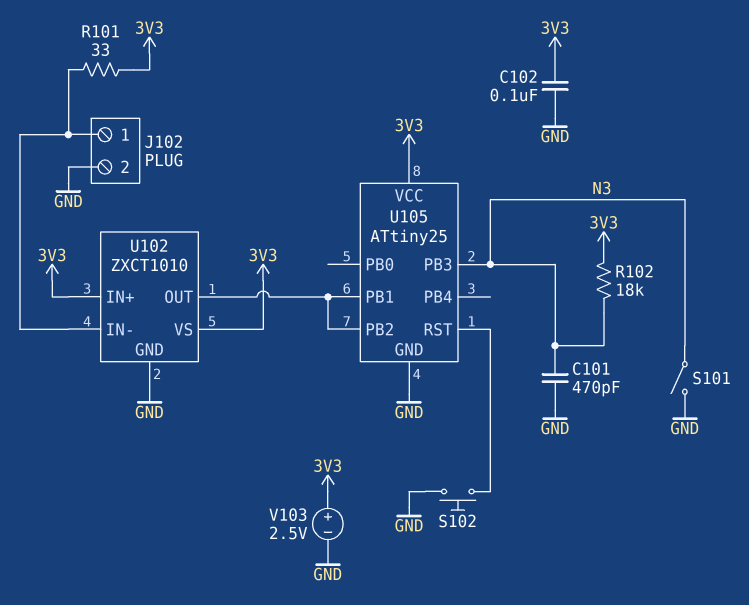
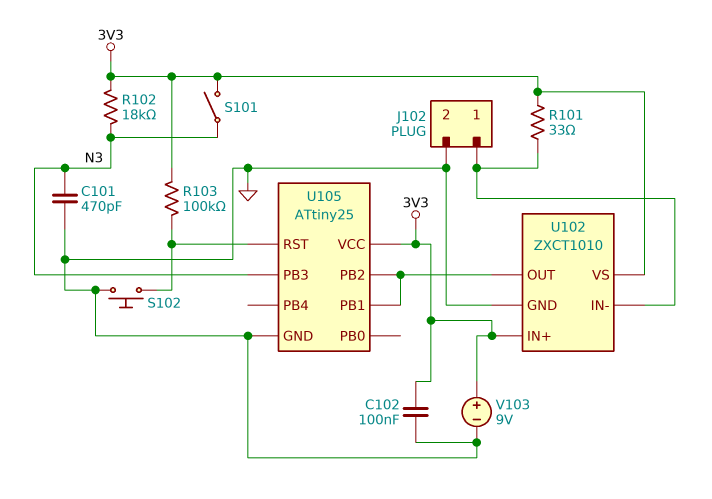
R103: none -> 100k (3V3, U105/RST)
S101: switch (GND, N3) -> switch (3V3, N3)
V103: 2.5V (plus 3V3, minus GND) -> 9V (plus 3V3, minus GND)

